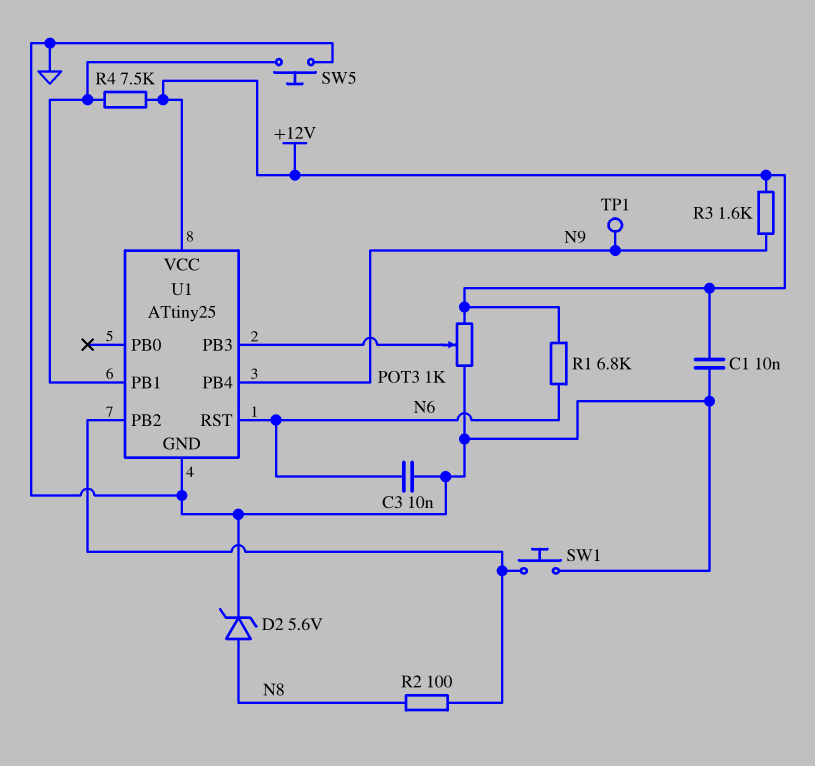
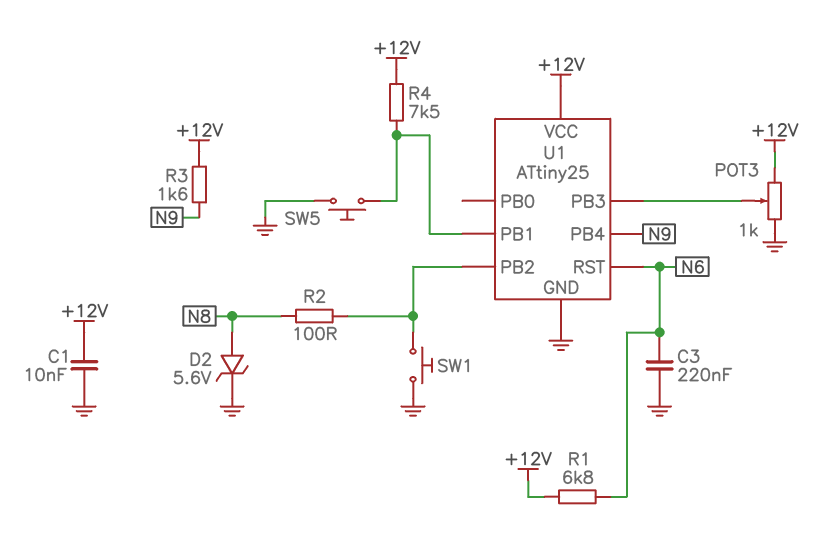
C3: 10nF (GND, N6) -> 220nF (GND, N6)
TP1: test point (N9) -> none

